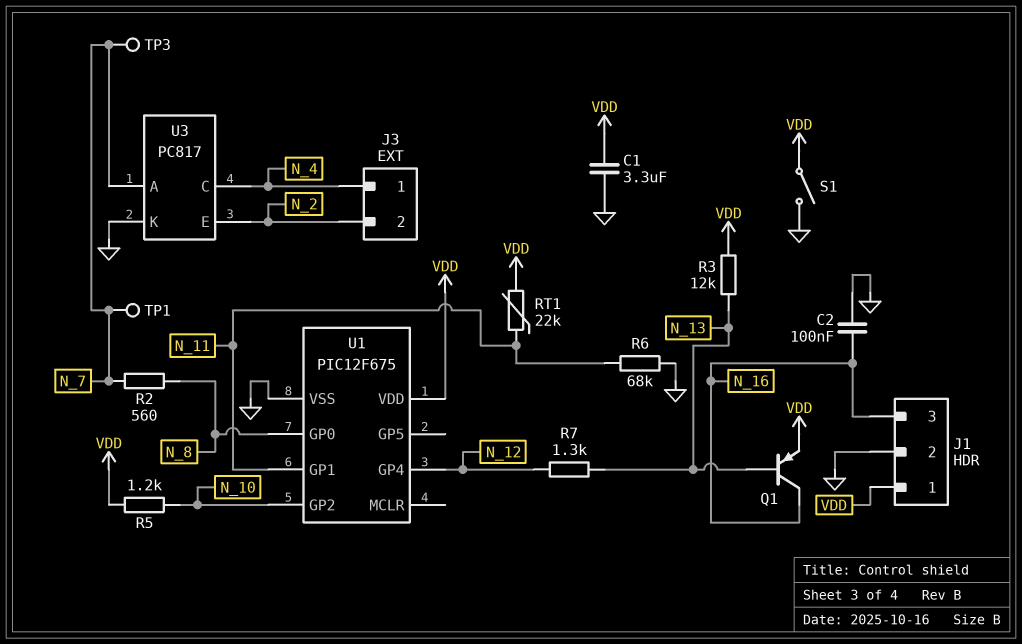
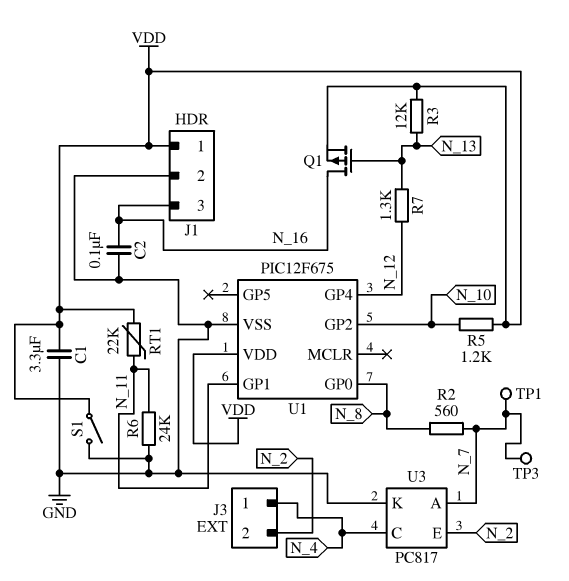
Q1: PNP (B N_13, C N_16, E VDD) -> PMOS (G N_13, D N_16, S VDD)
R6: 68k (GND, N_11) -> 24k (GND, N_11)

